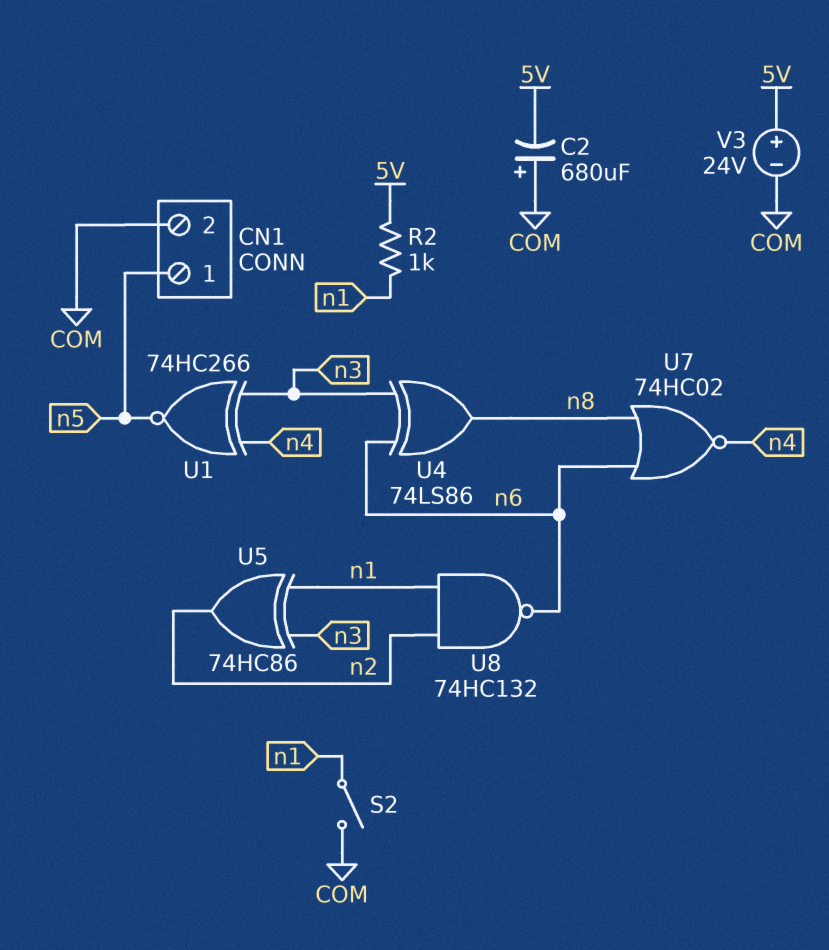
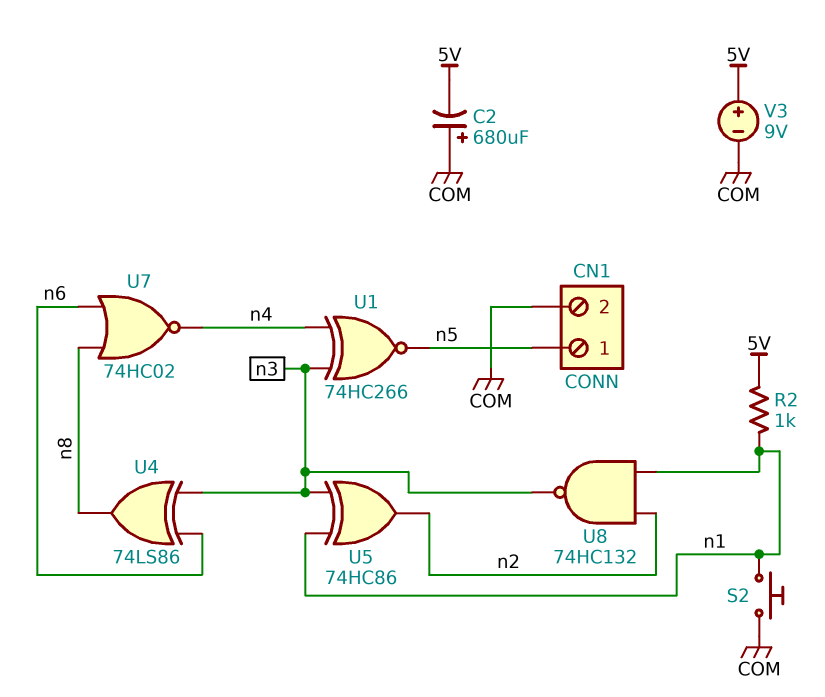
S2: switch (COM, n1) -> button (COM, n1)
U8: NAND 74HC132 (in n1, in n2, out n6) -> NAND 74HC132 (in n1, in n2, out n3)
V3: 24V (plus 5V, minus COM) -> 9V (plus 5V, minus COM)

